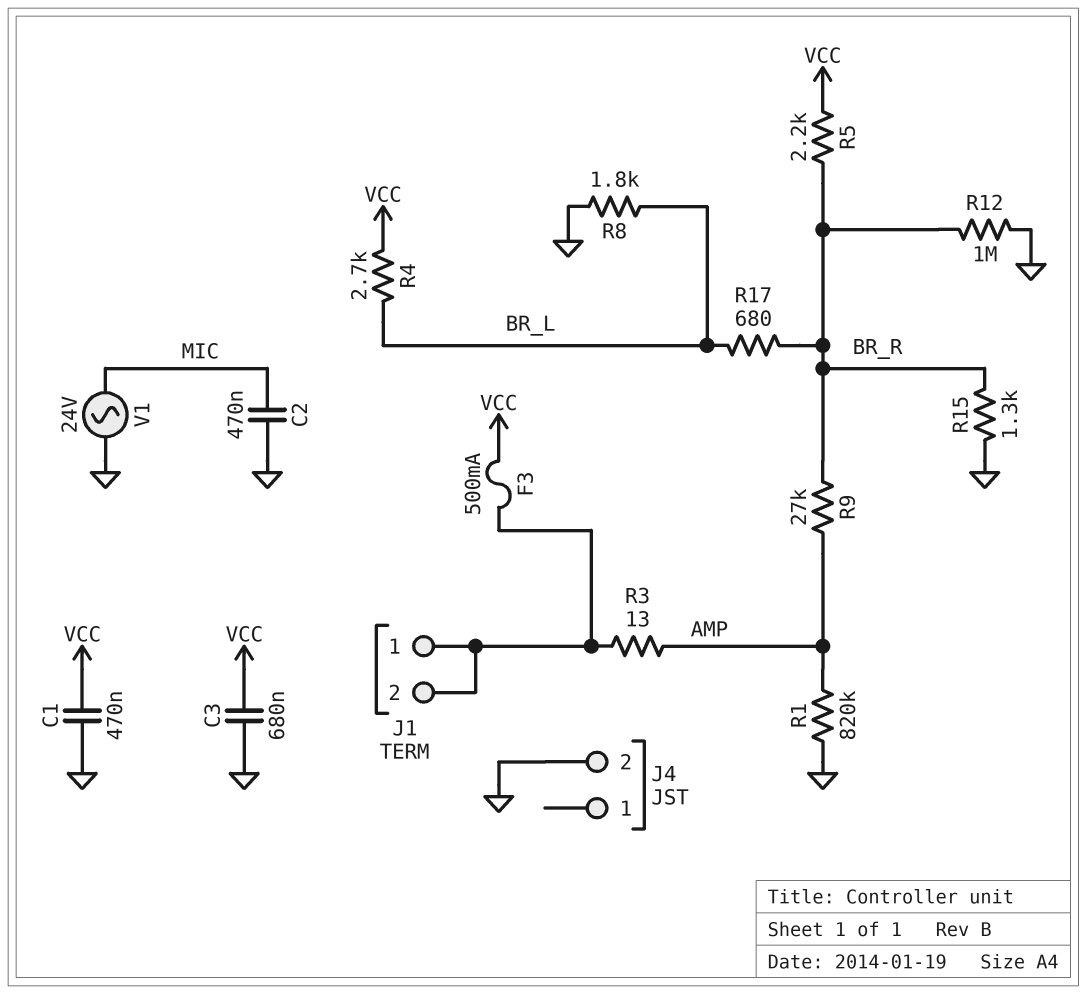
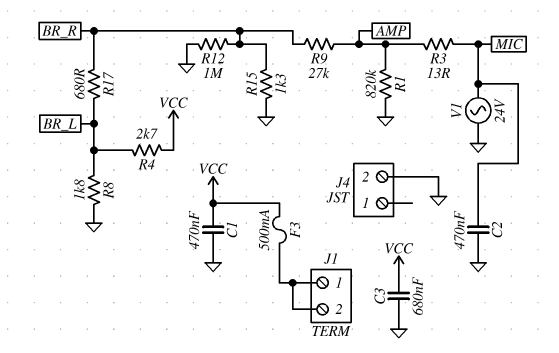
R3: 13 (AMP, J1/1) -> 13 (AMP, MIC)
R5: 2.2k (BR_R, VCC) -> none

